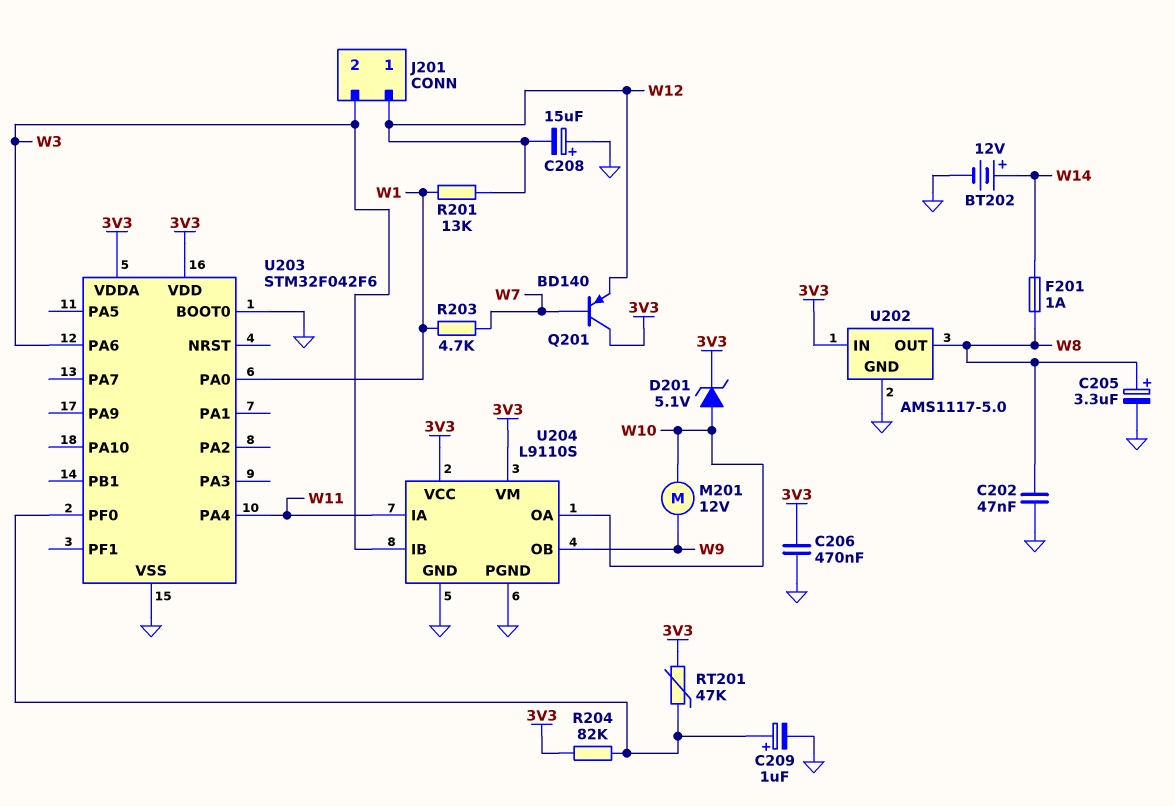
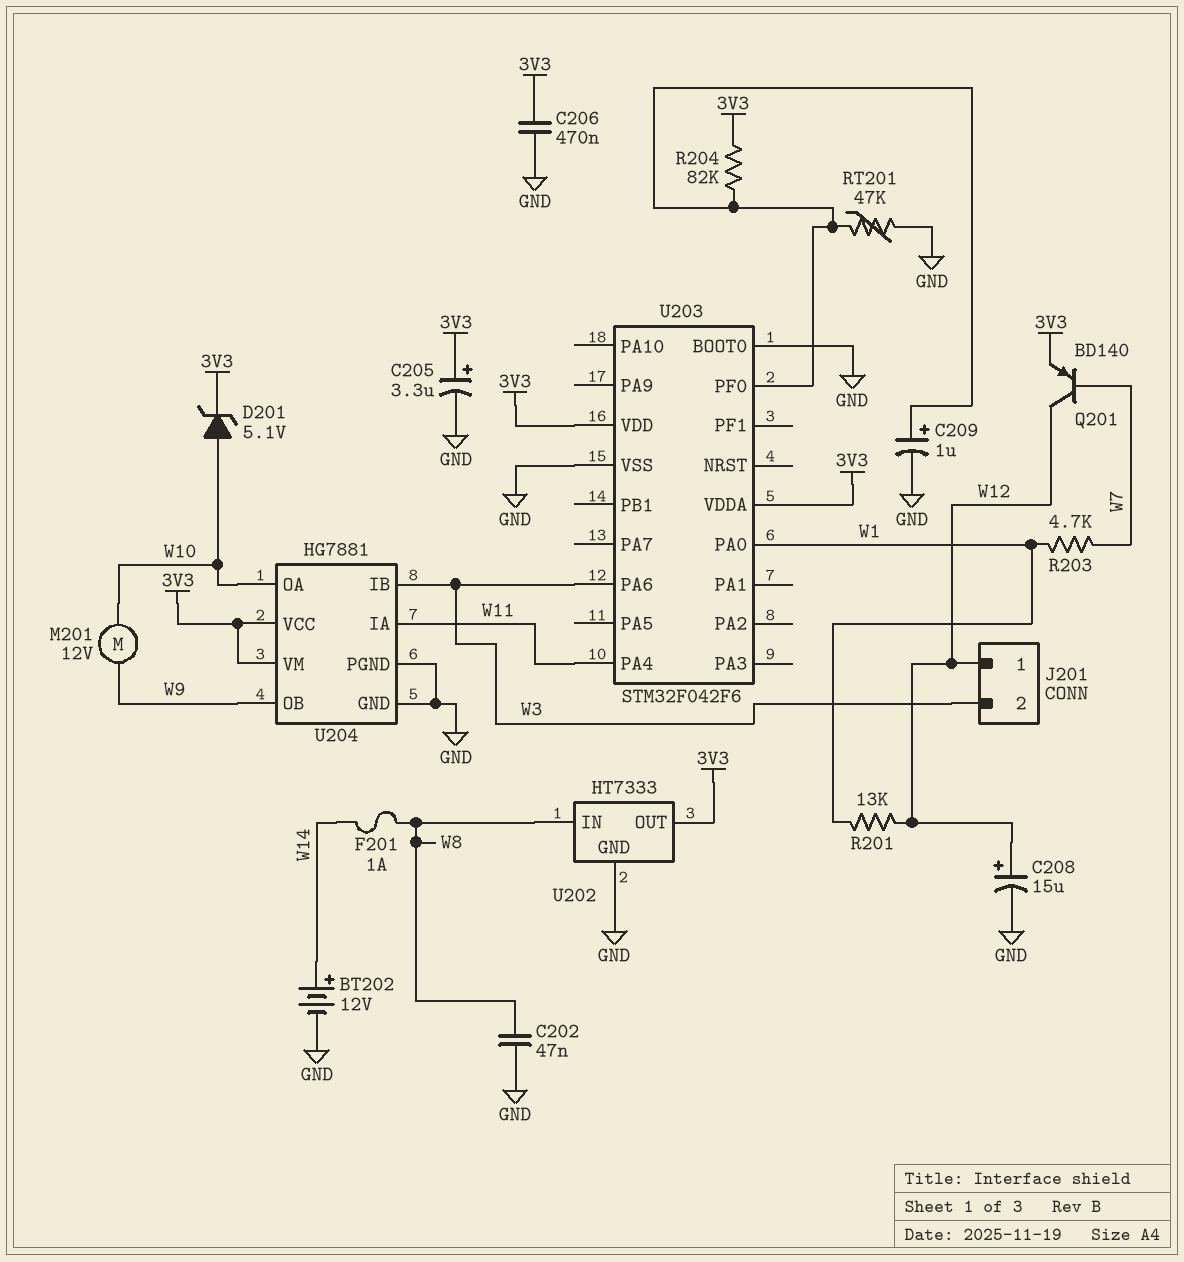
C205: 3.3uF (plus W8, minus GND) -> 3.3uF (plus 3V3, minus GND)
C208: 15uF (plus GND, minus W12) -> 15uF (plus W12, minus GND)
Q201: PNP BD140 (B W7, C 3V3, E W12) -> PNP BD140 (B W7, C W12, E 3V3)
RT201: 47k (3V3, U203/PF0) -> 47k (GND, U203/PF0)
U202: AMS1117-5.0 -> HT7333
U202 pin IN: 3V3 -> W8
U202 pin OUT: W8 -> 3V3
U204: L9110S -> HG7881

